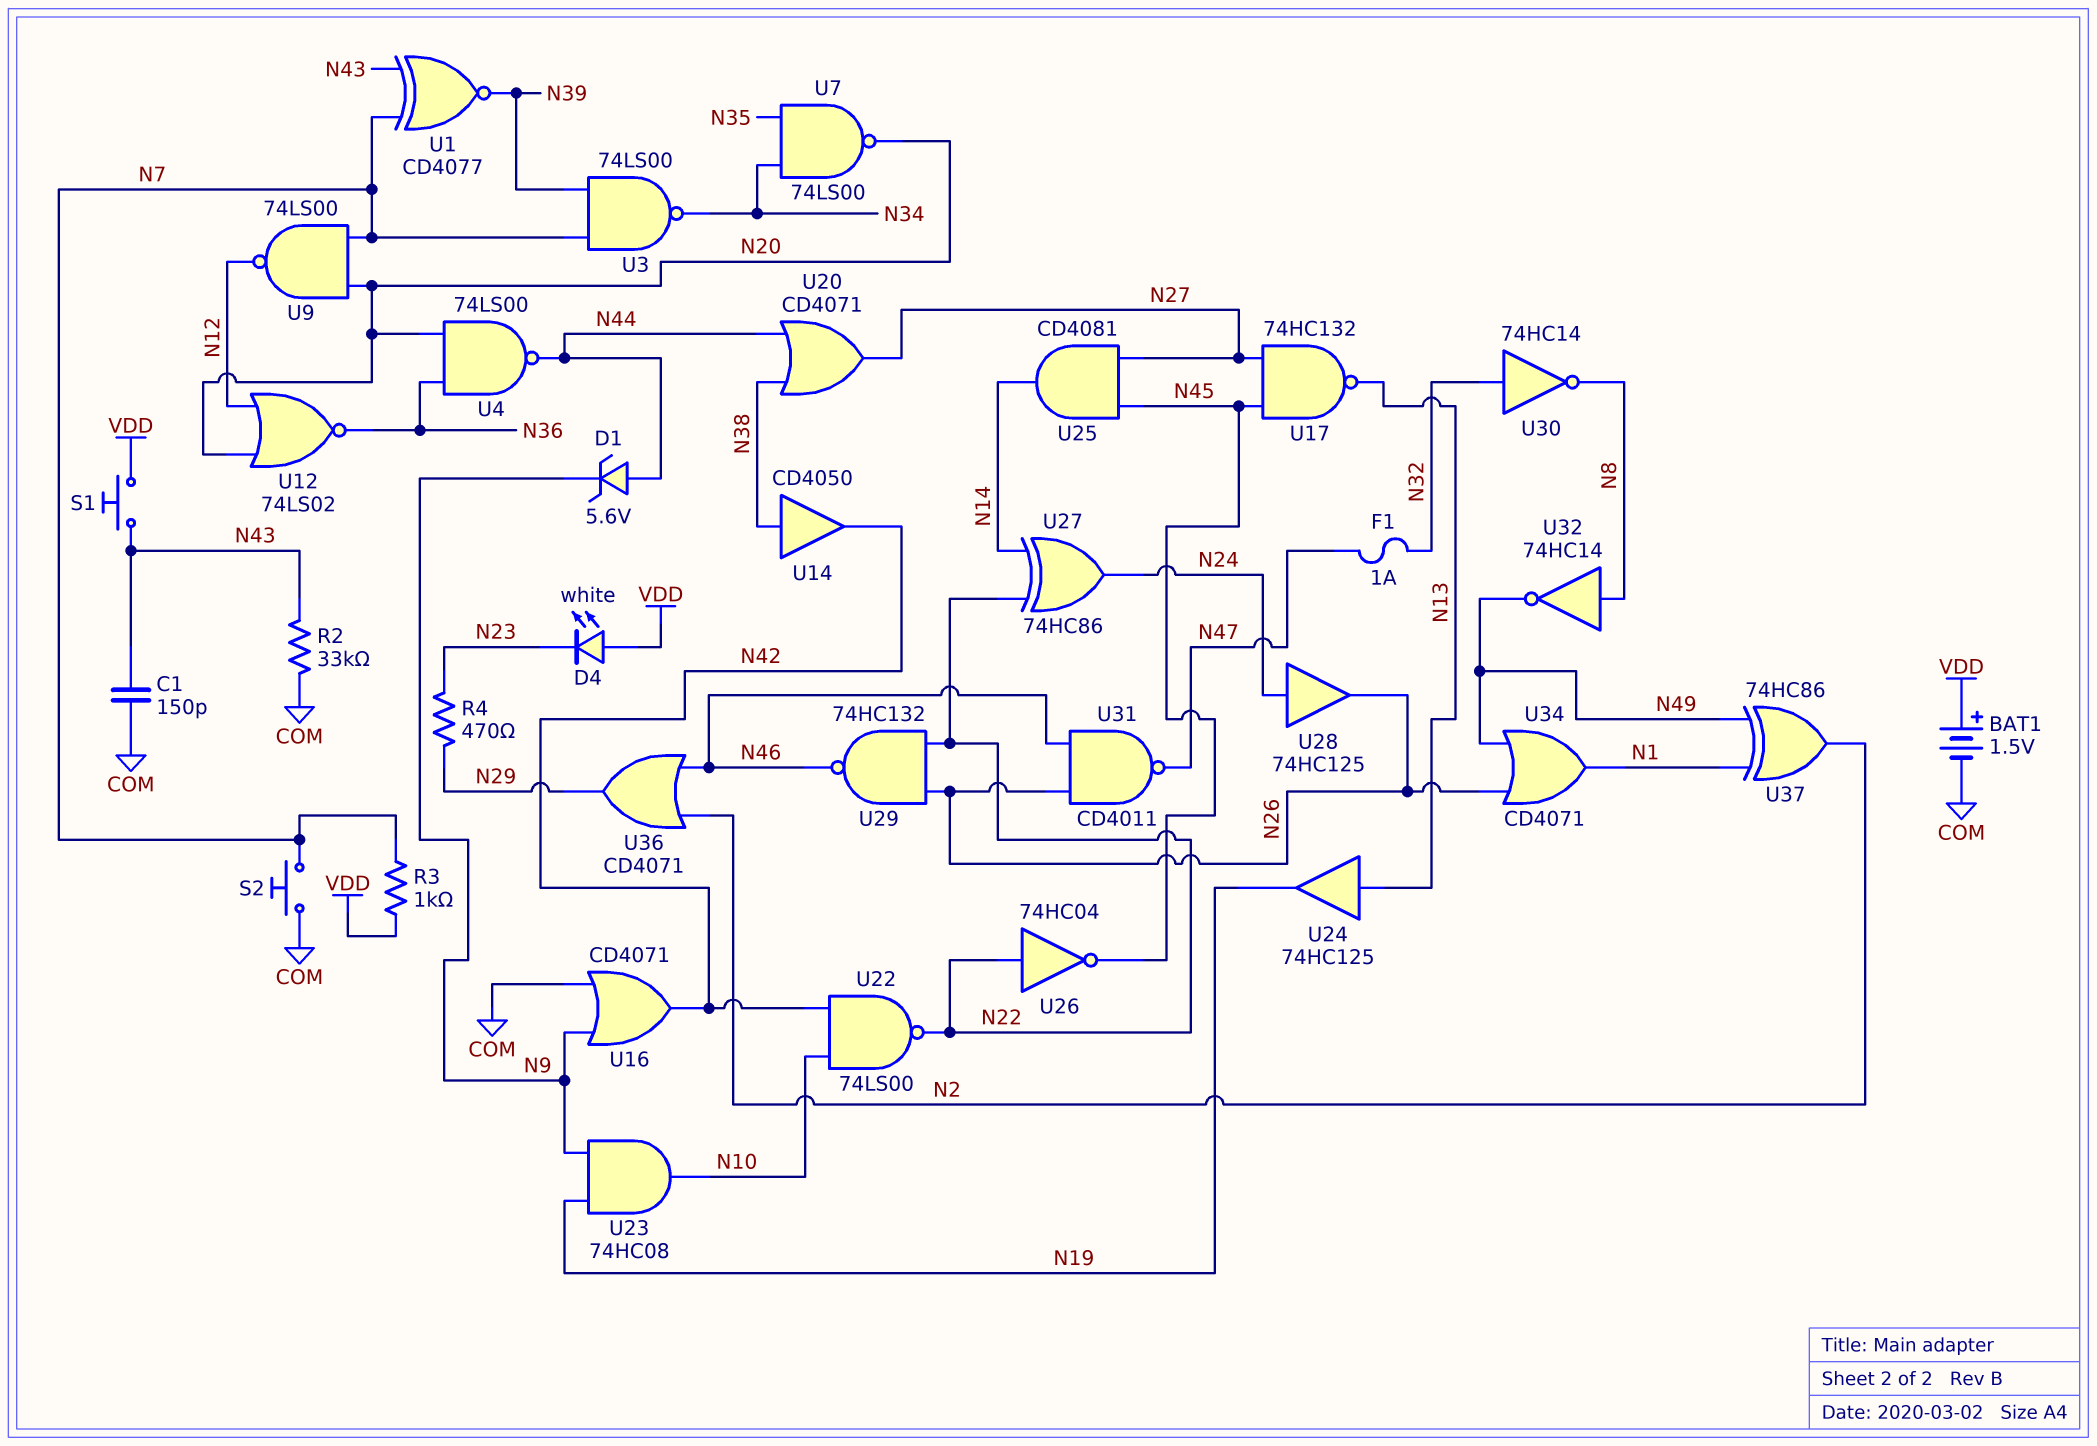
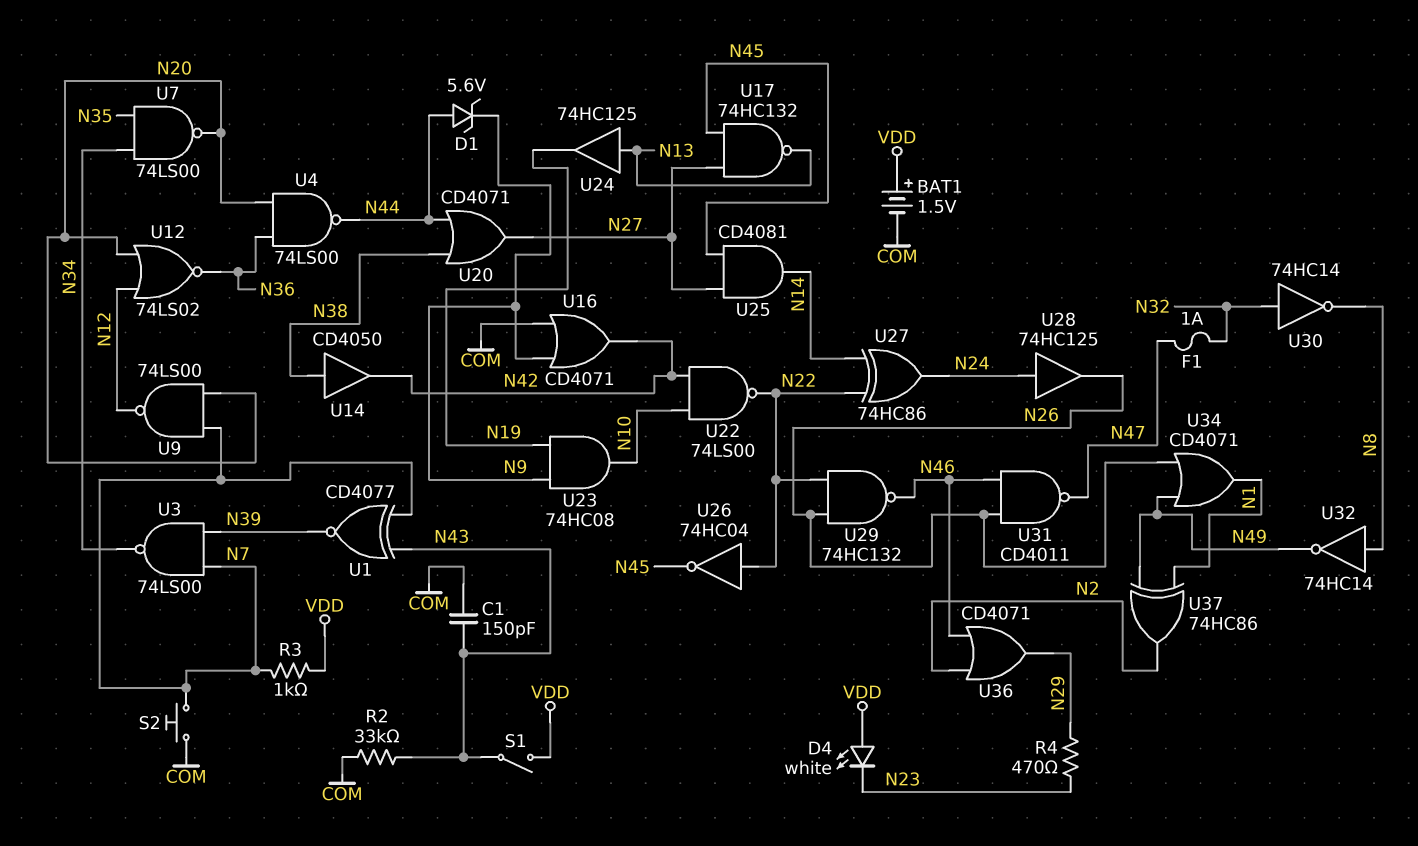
S1: button (N43, VDD) -> switch (N43, VDD)

